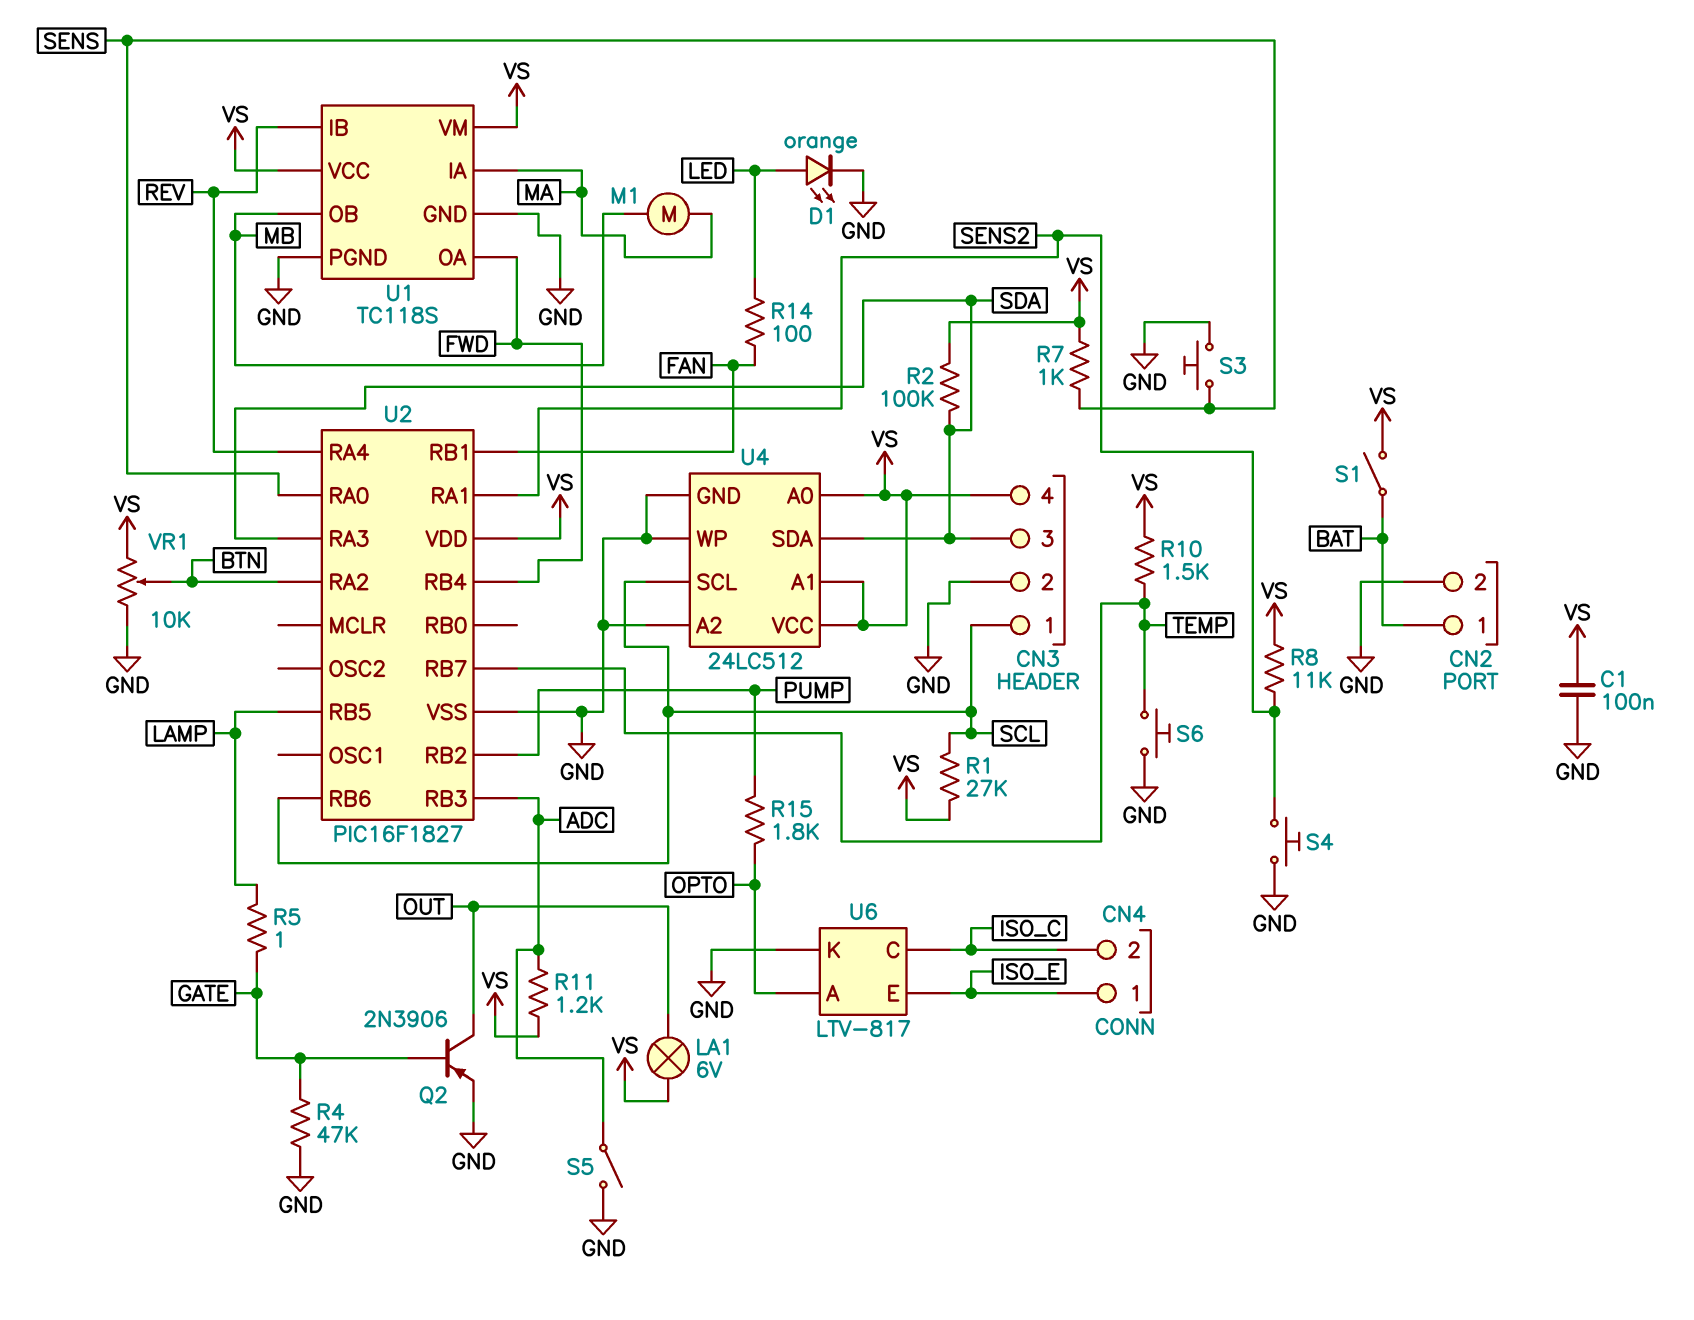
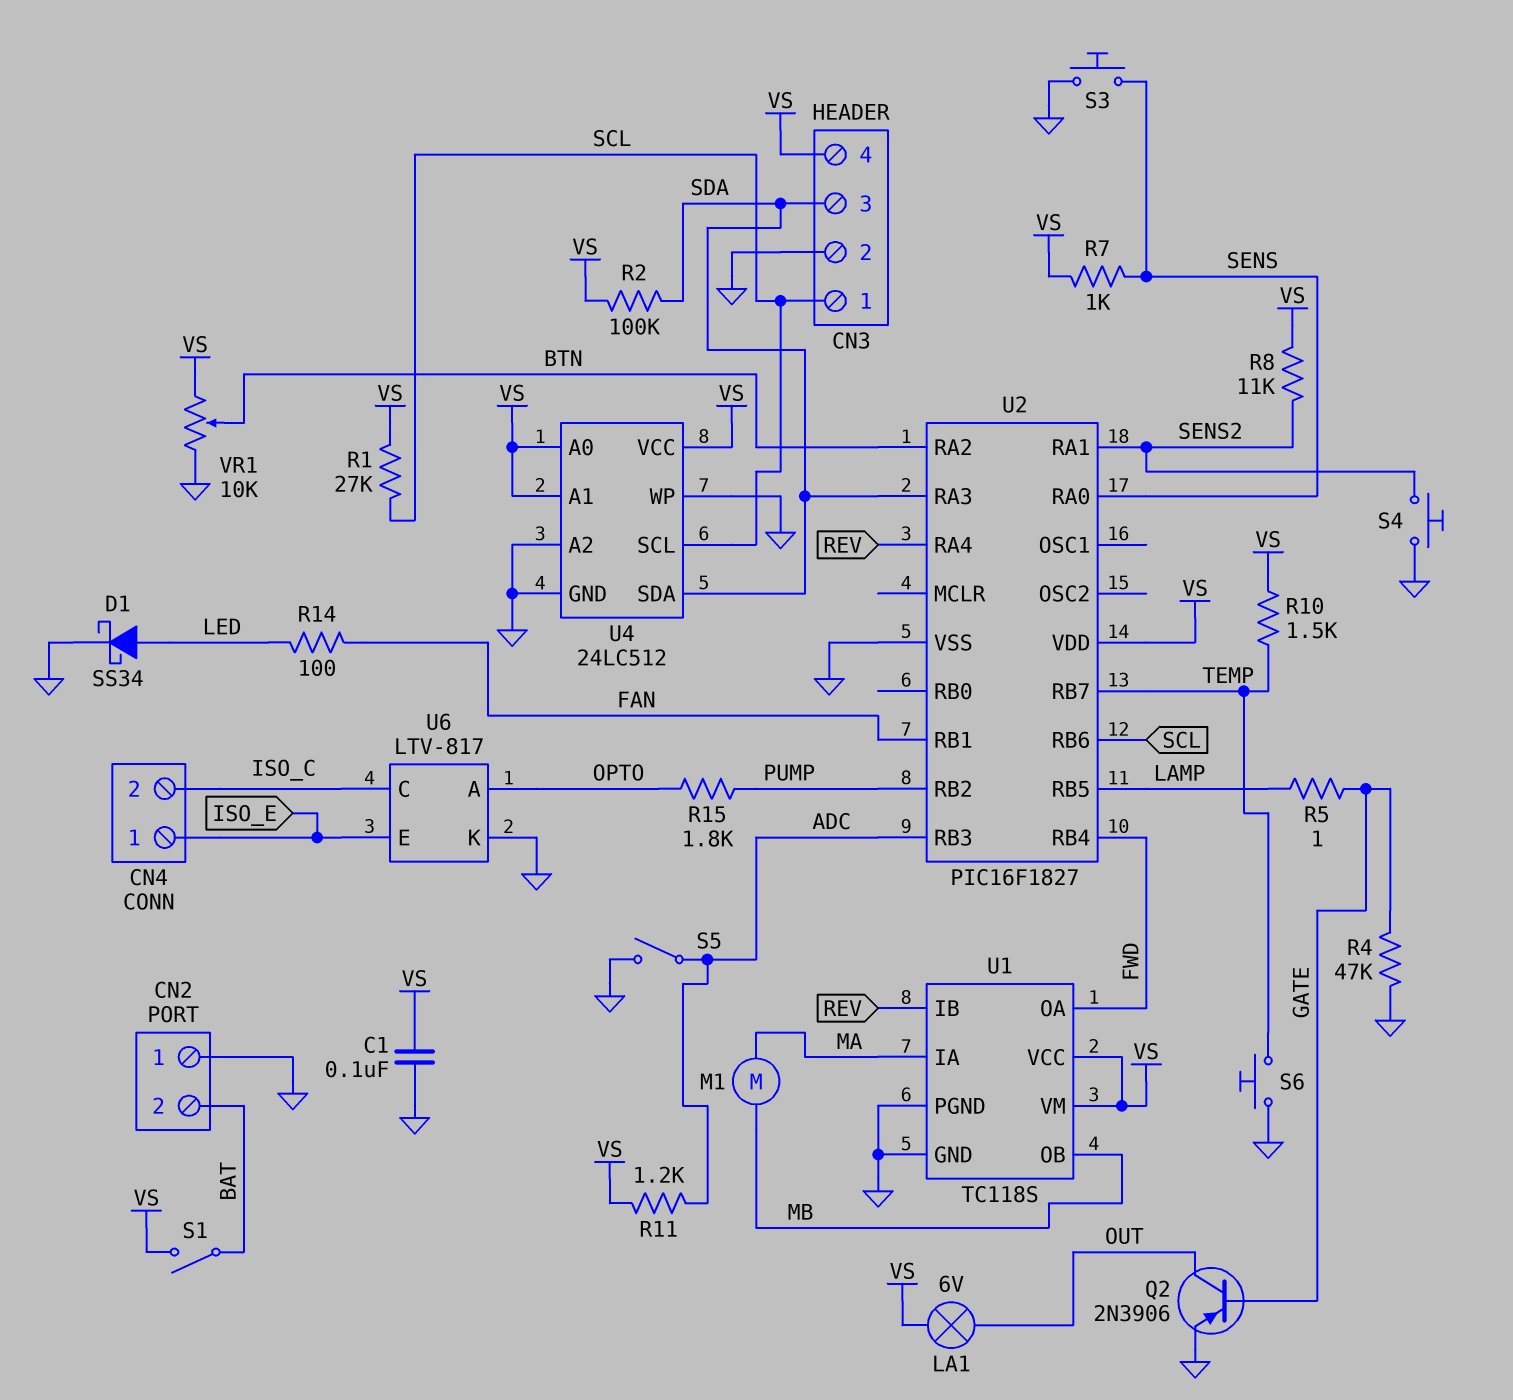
CN2 pin 1: BAT -> GND
CN2 pin 2: GND -> BAT
D1: LED orange (A LED, K GND) -> schottky SS34 (A LED, K GND)

